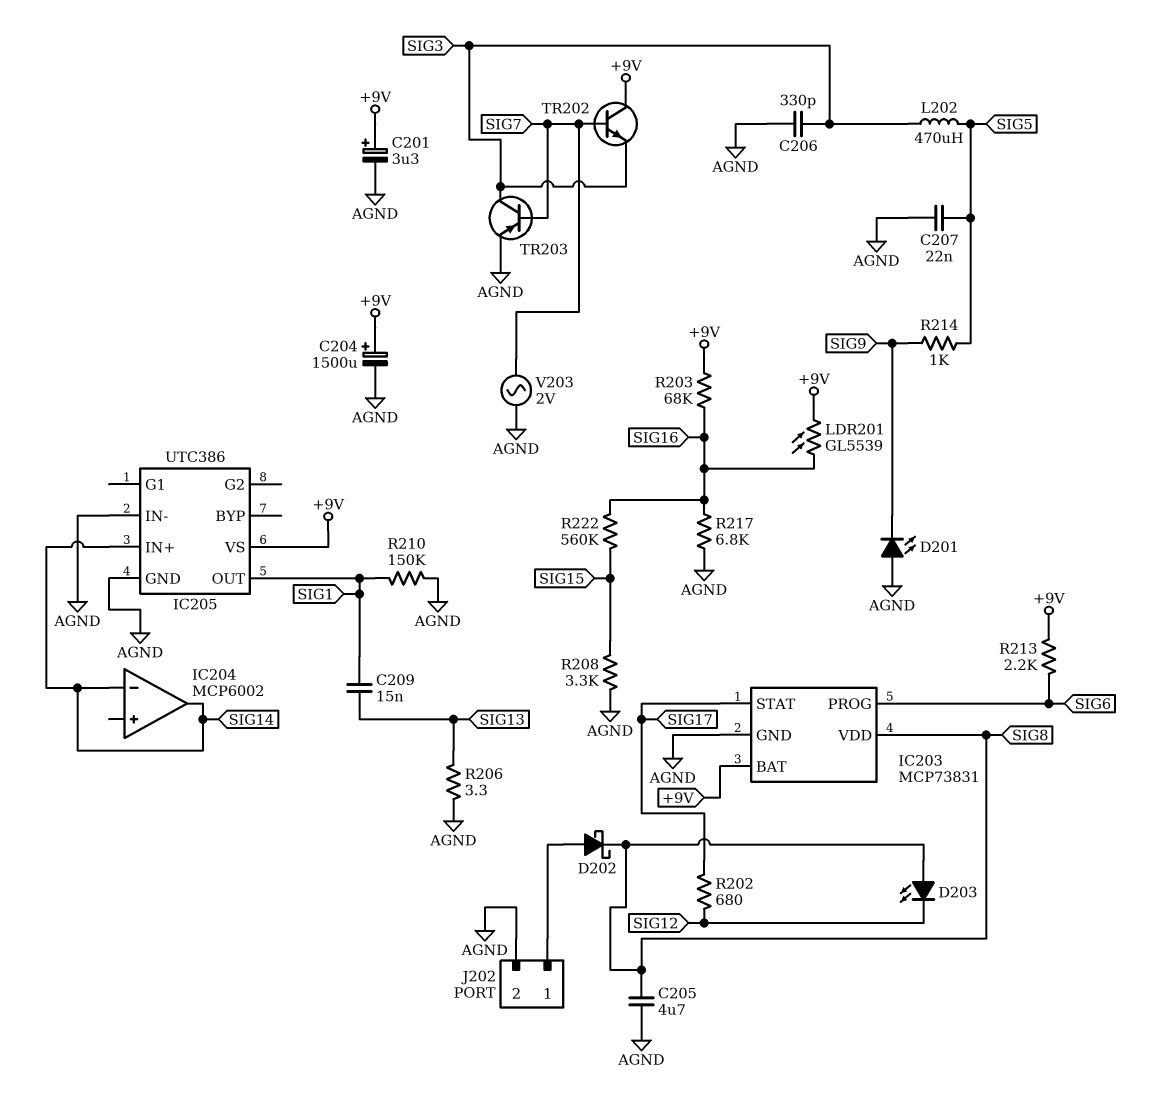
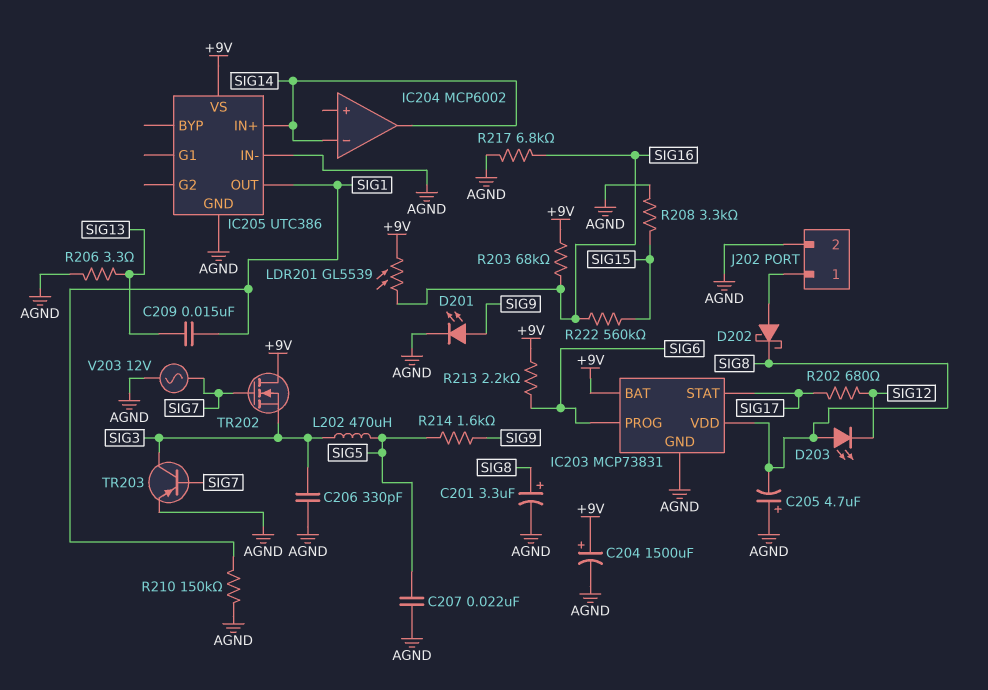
C201: 3.3uF (plus +9V, minus AGND) -> 3.3uF (plus SIG8, minus AGND)
C205: 4.7uF (AGND, SIG8) -> 4.7uF (plus AGND, minus SIG8)
D201: LED (A AGND, K SIG9) -> LED (A SIG9, K AGND)
R214: 1k (SIG5, SIG9) -> 1.6k (SIG5, SIG9)
TR202: NPN (B SIG7, C +9V, E SIG3) -> NMOS (G SIG7, D +9V, S SIG3)
V203: AC 2V (AGND, SIG7) -> AC 12V (AGND, SIG7)

